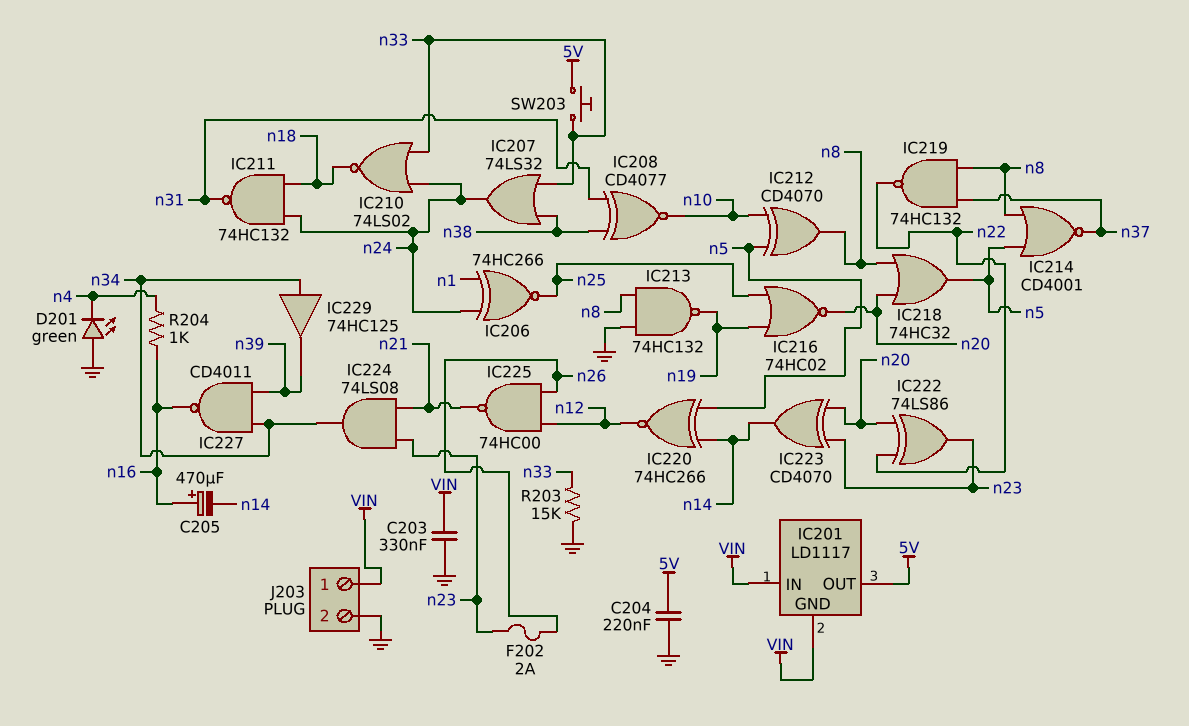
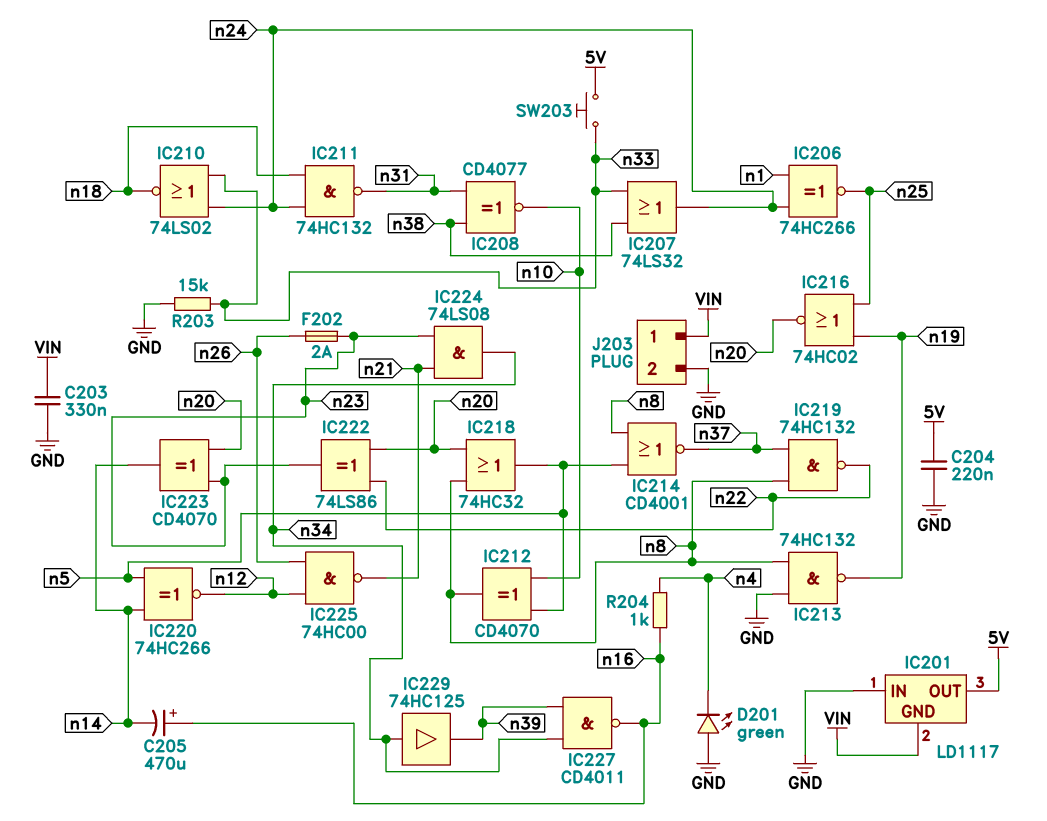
IC201 pin IN: VIN -> GND

